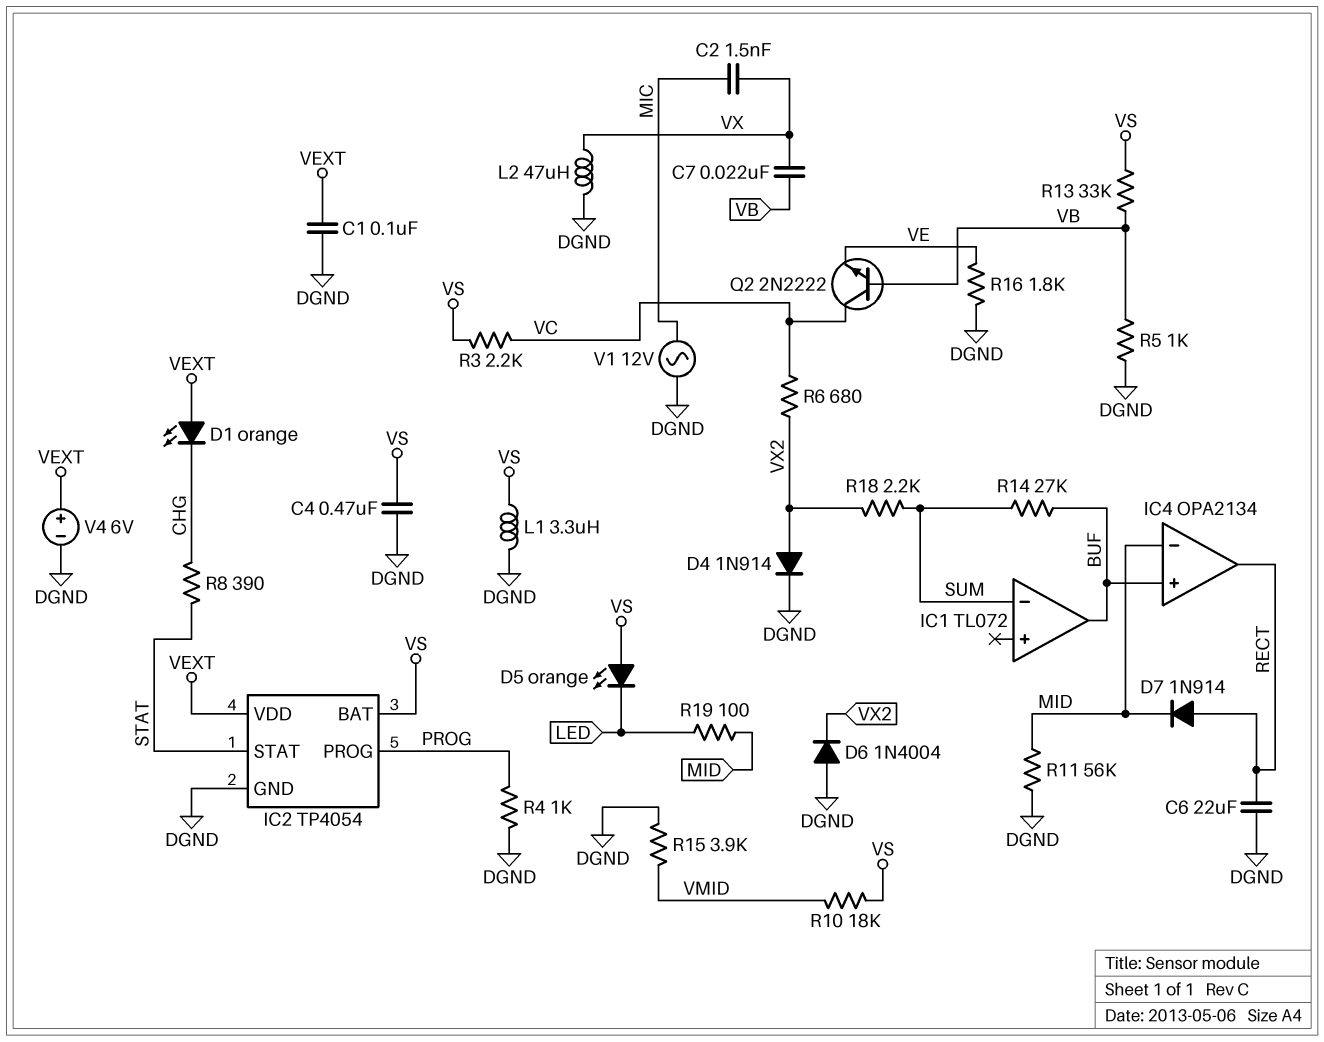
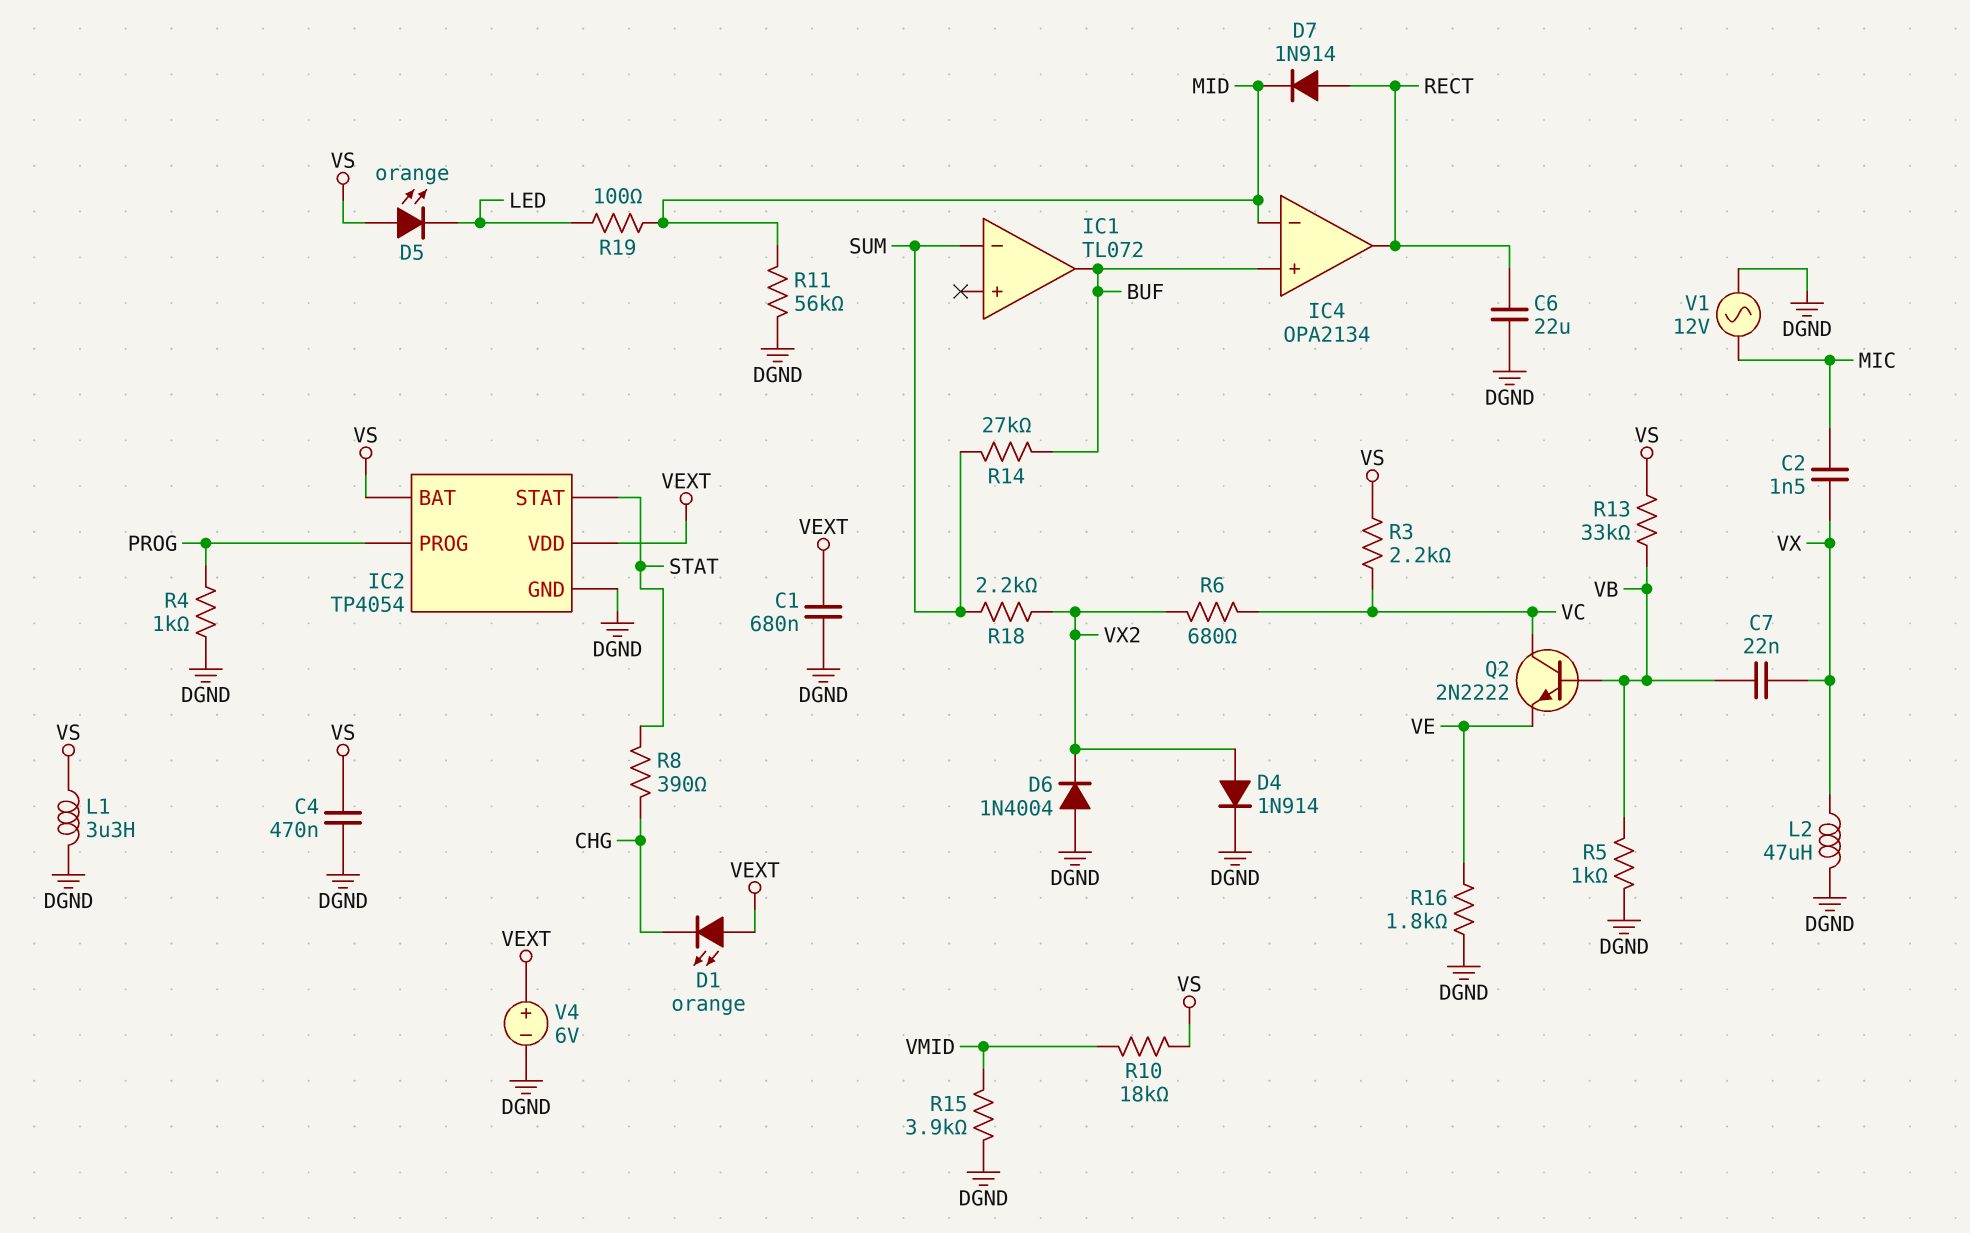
C1: 100nF (DGND, VEXT) -> 680nF (DGND, VEXT)

